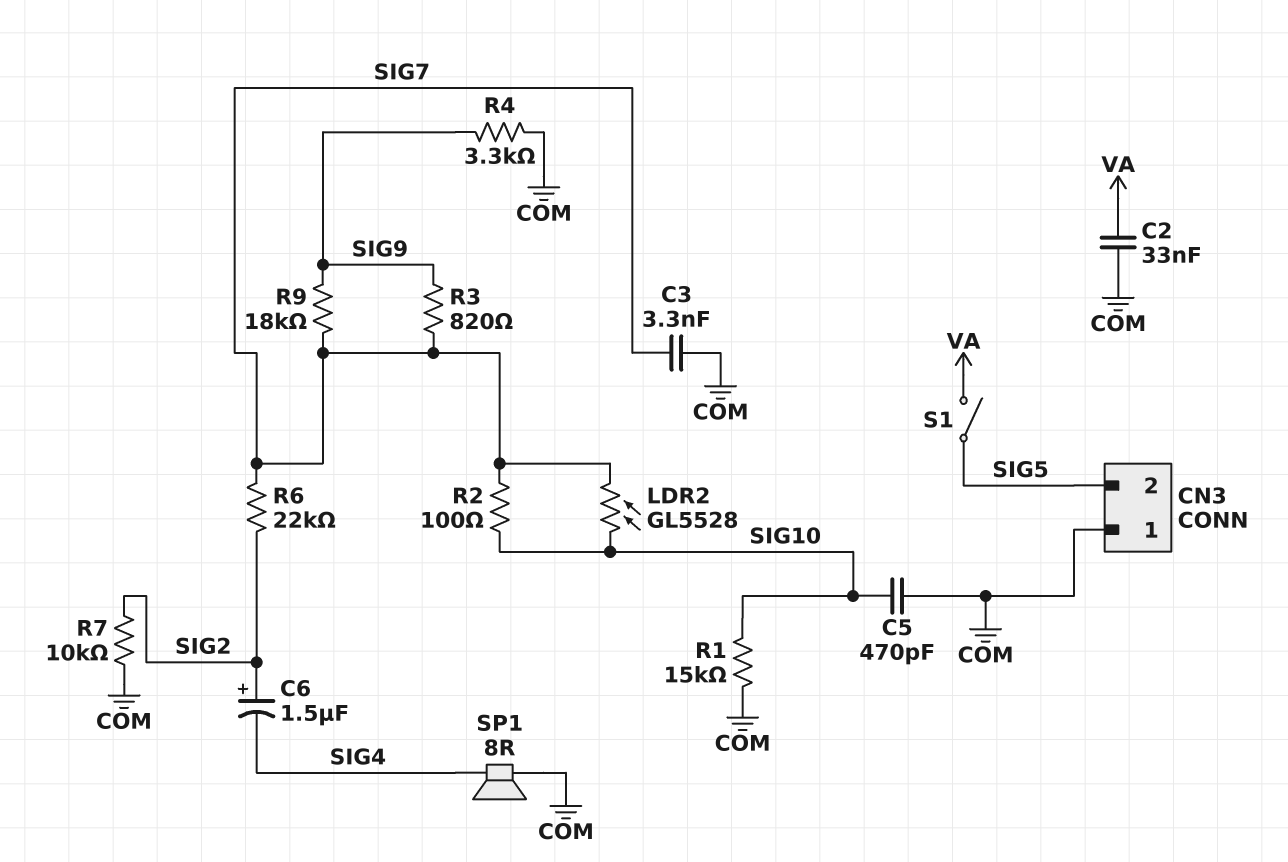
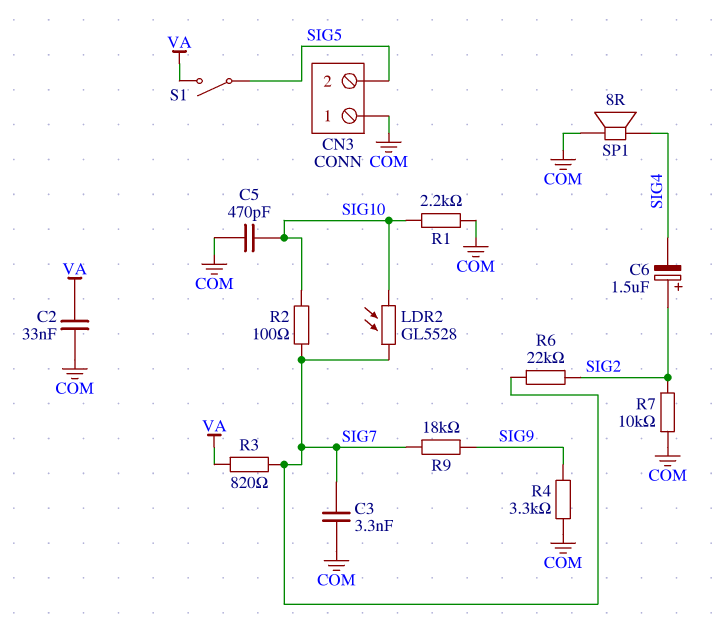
R1: 15k (COM, SIG10) -> 2.2k (COM, SIG10)
R3: 820 (SIG7, SIG9) -> 820 (SIG7, VA)

